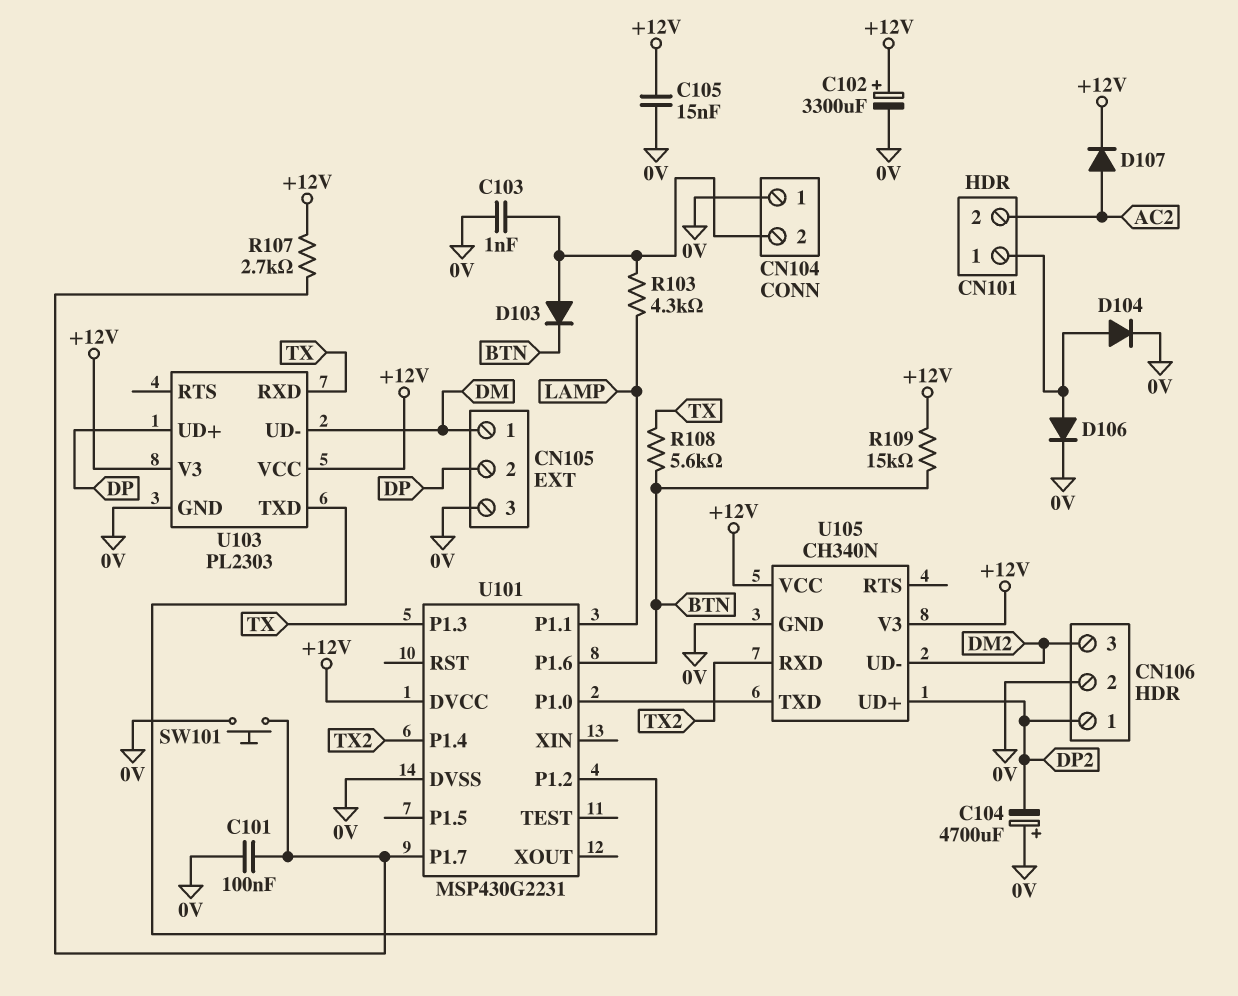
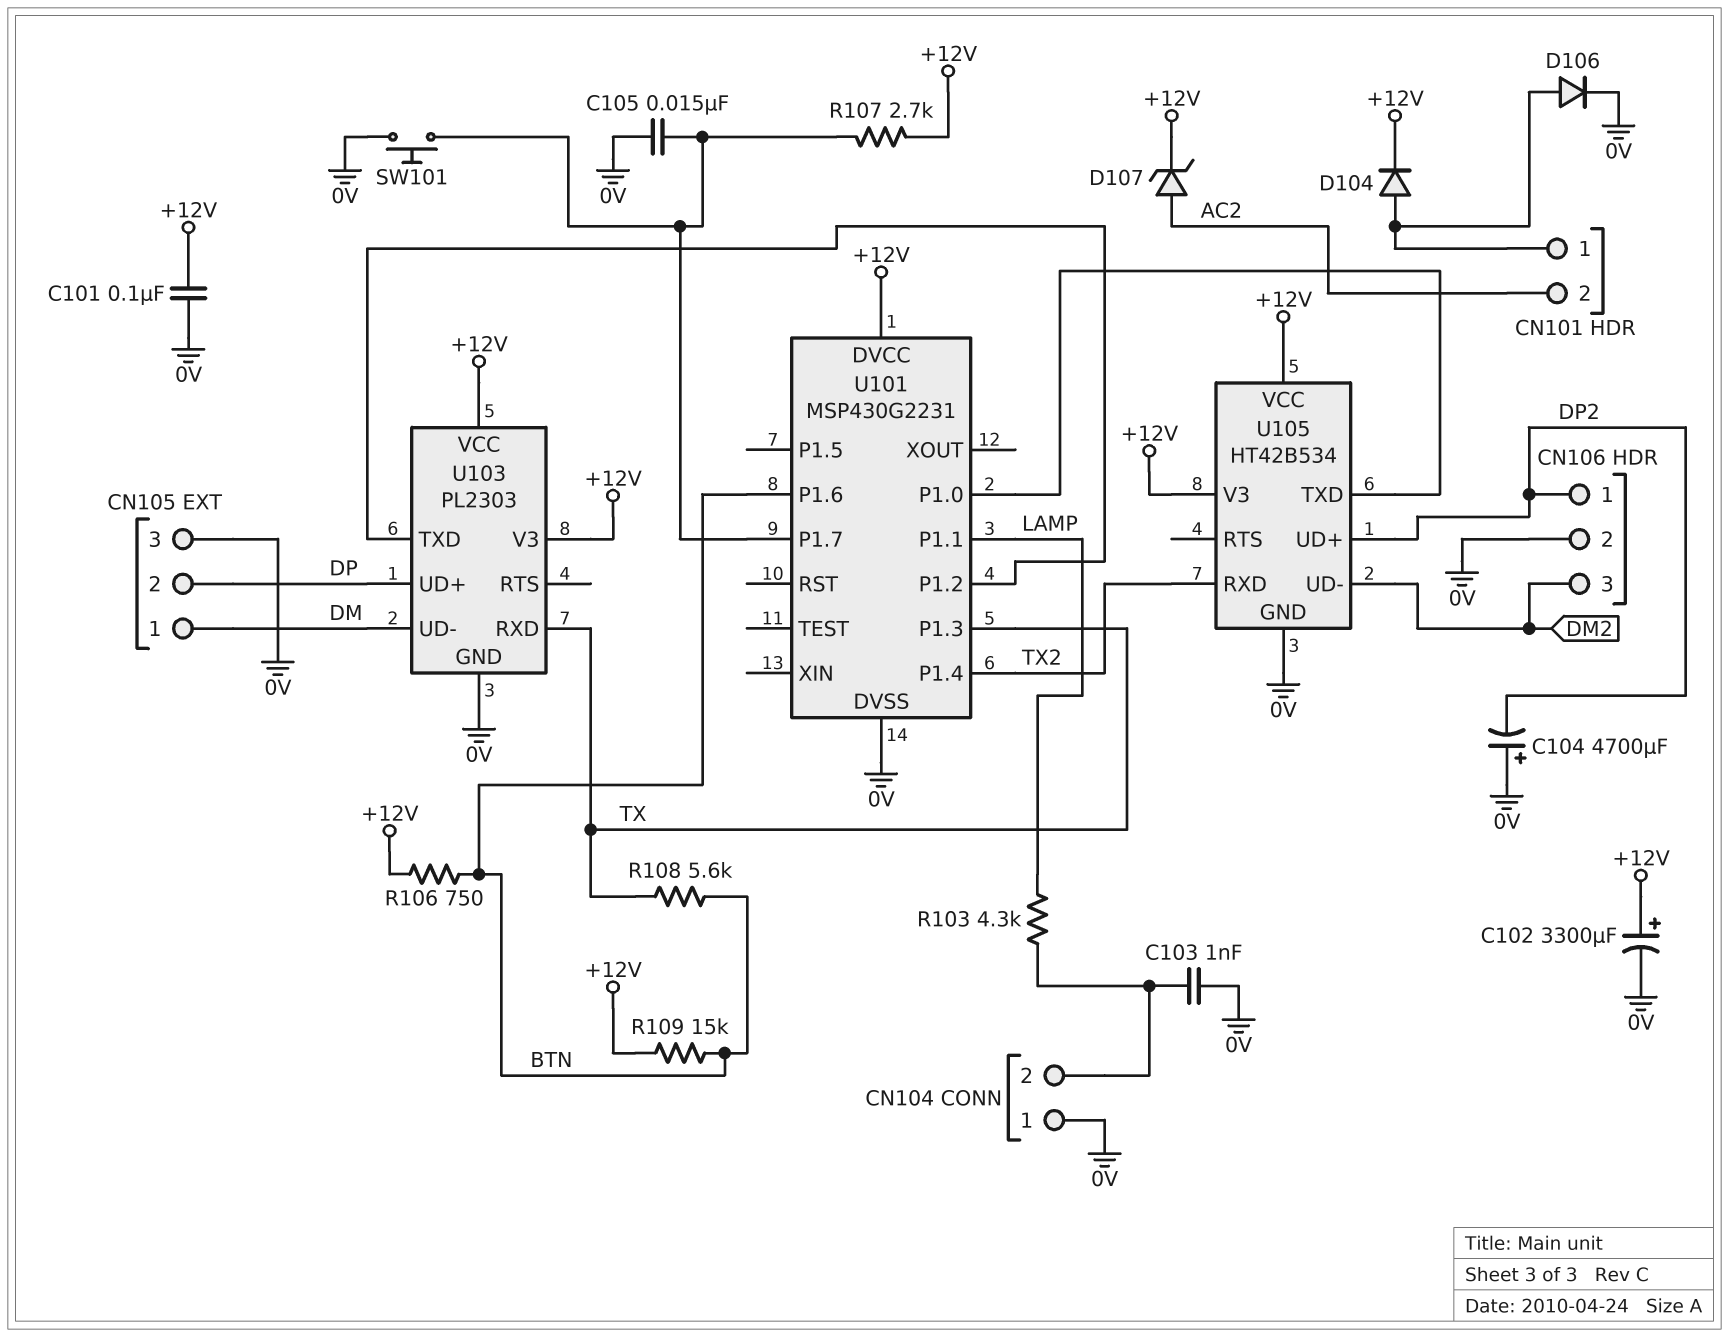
C101: 100nF (0V, U101/P1.7) -> 100nF (+12V, 0V)
C105: 15nF (+12V, 0V) -> 15nF (0V, U101/P1.7)
D103: diode (A CN104/2, K BTN) -> none
D104: diode (A CN101/1, K 0V) -> diode (A CN101/1, K +12V)
D107: diode (A AC2, K +12V) -> zener (A AC2, K +12V)
R106: none -> 750 (+12V, BTN)
U105: CH340N -> HT42B534

